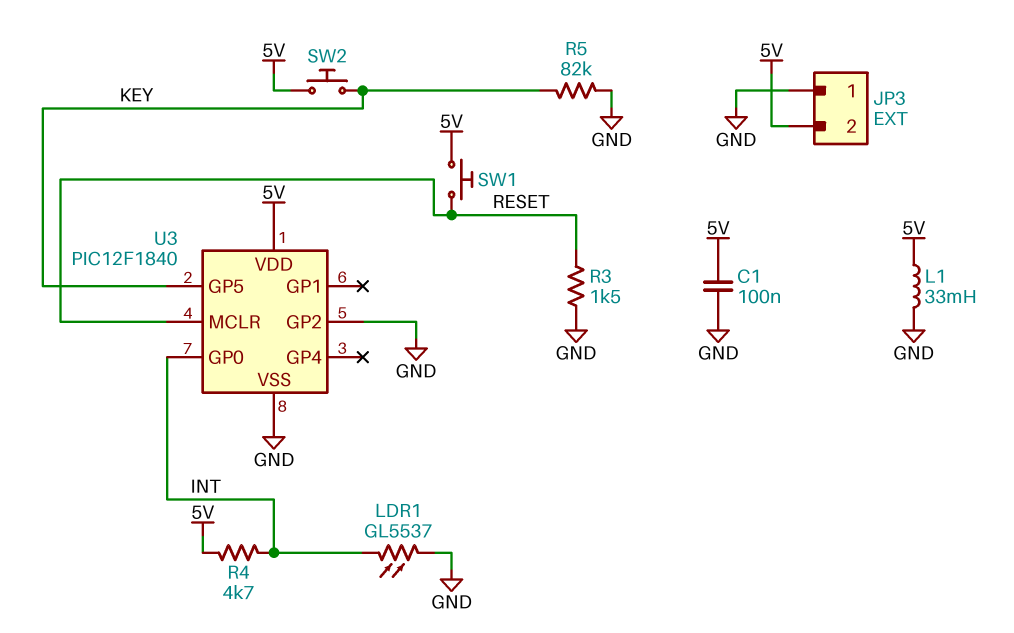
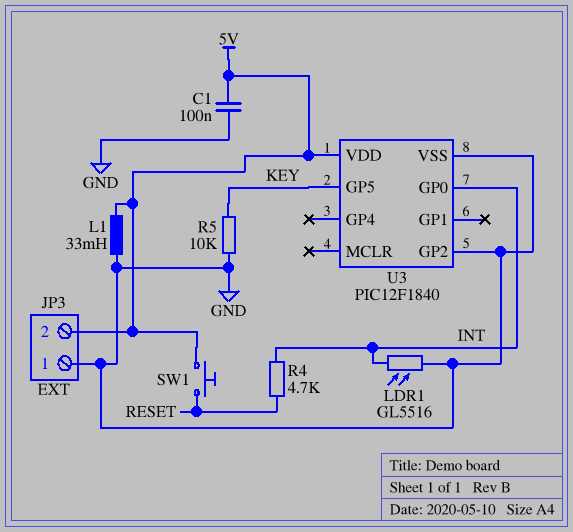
LDR1: GL5537 (GND, INT) -> GL5516 (GND, INT)
R3: 1.5k (GND, RESET) -> none
R4: 4.7k (5V, INT) -> 4.7k (INT, RESET)
R5: 82k (GND, KEY) -> 10k (GND, KEY)
SW2: button (5V, KEY) -> none
U3 pin MCLR: RESET -> none

